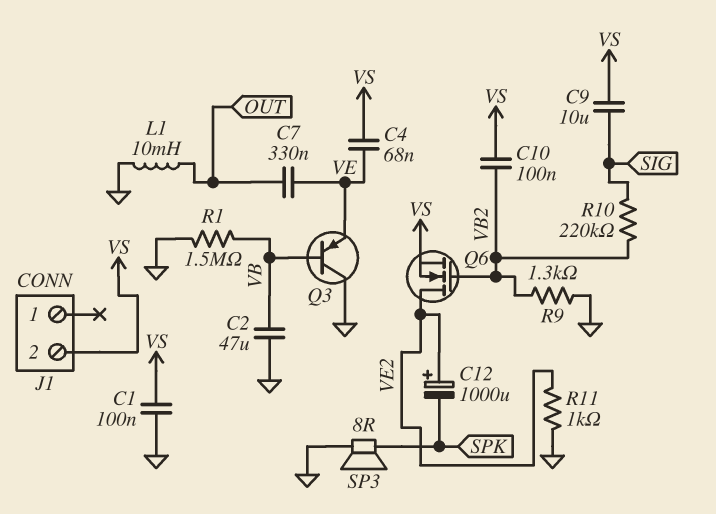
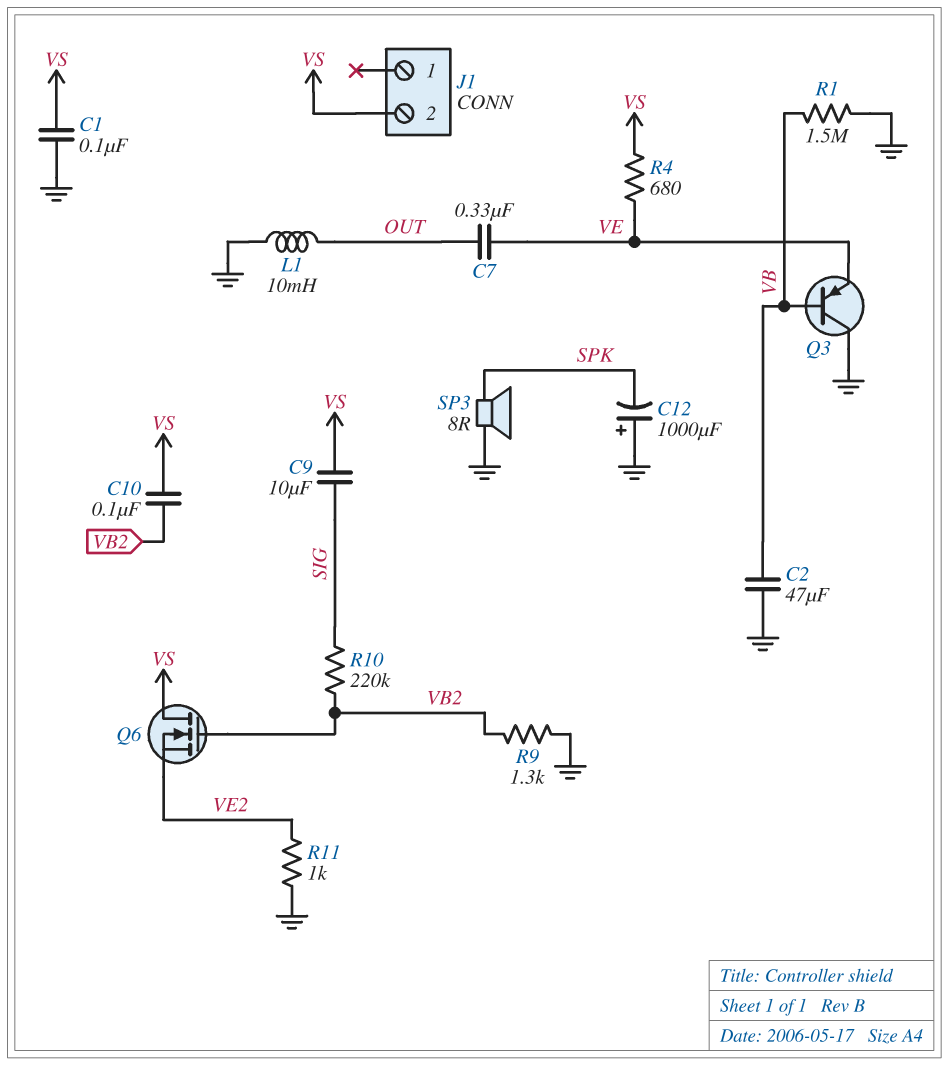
C4: 68nF (VE, VS) -> none
C12: 1000uF (plus VE2, minus SPK) -> 1000uF (plus GND, minus SPK)
Q6: NMOS (G VB2, D VE2, S VS) -> NMOS (G VB2, D VS, S VE2)
R4: none -> 680 (VE, VS)

